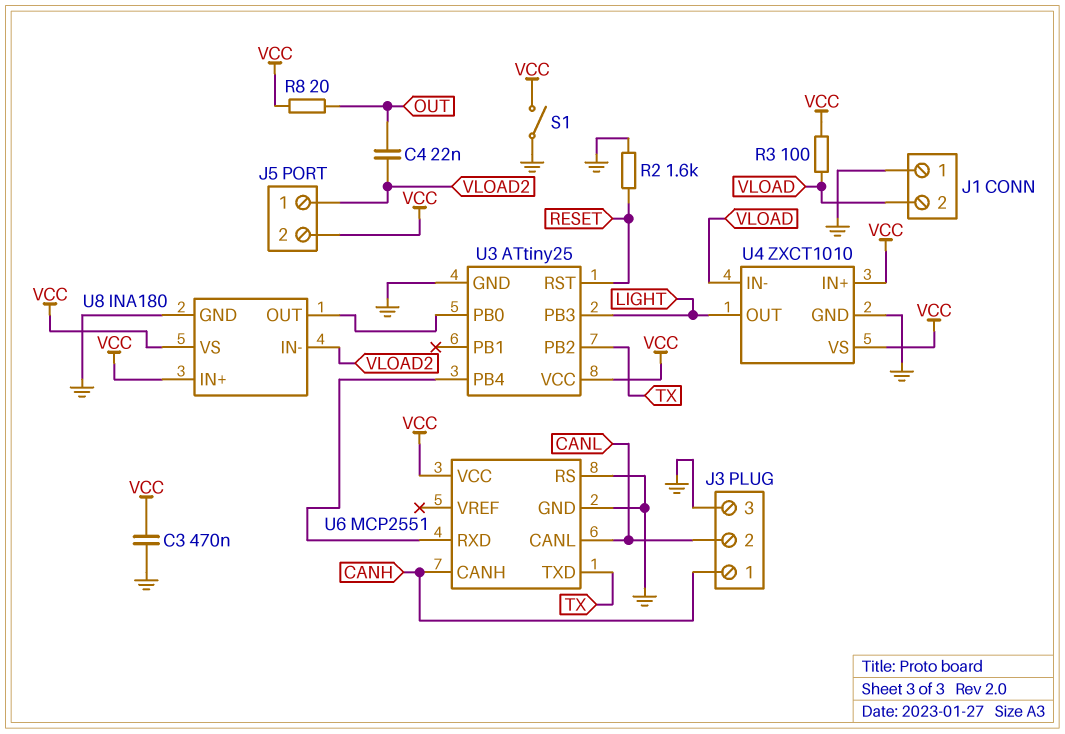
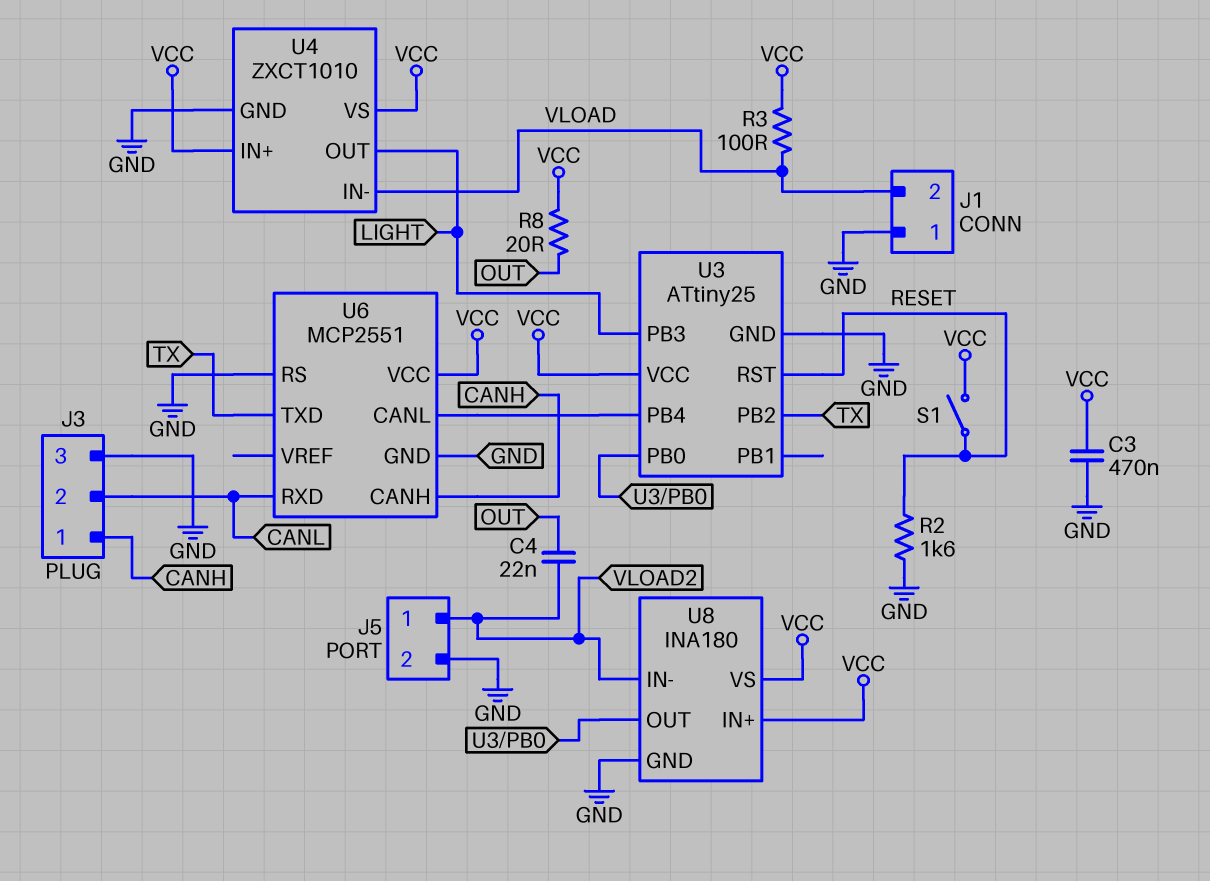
J5 pin 2: VCC -> GND
S1: switch (GND, VCC) -> switch (RESET, VCC)
U6 pin CANL: CANL -> U3/PB4
U6 pin RXD: U3/PB4 -> CANL

